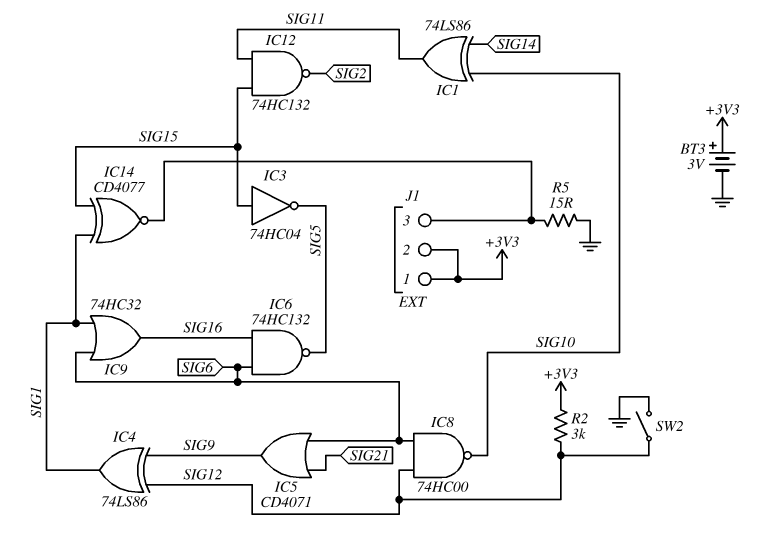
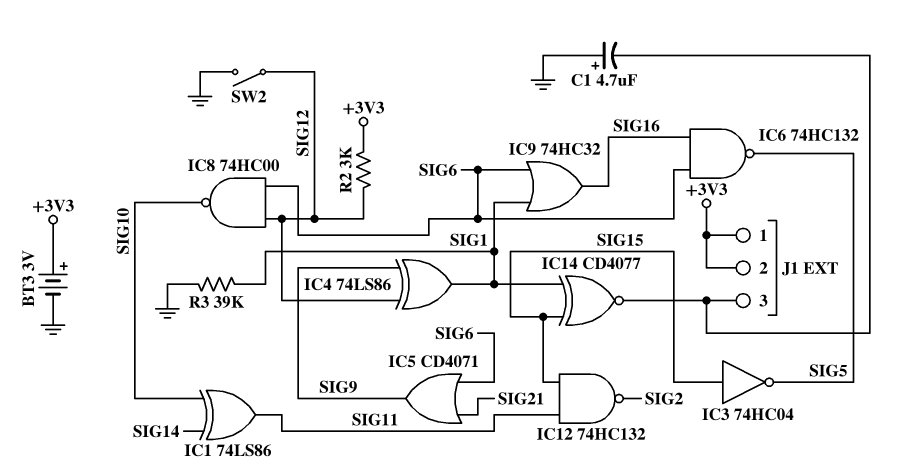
C1: none -> 4.7uF (plus GND, minus J1/3)
R3: none -> 39k (GND, SIG1)
R5: 15 (GND, J1/3) -> none

